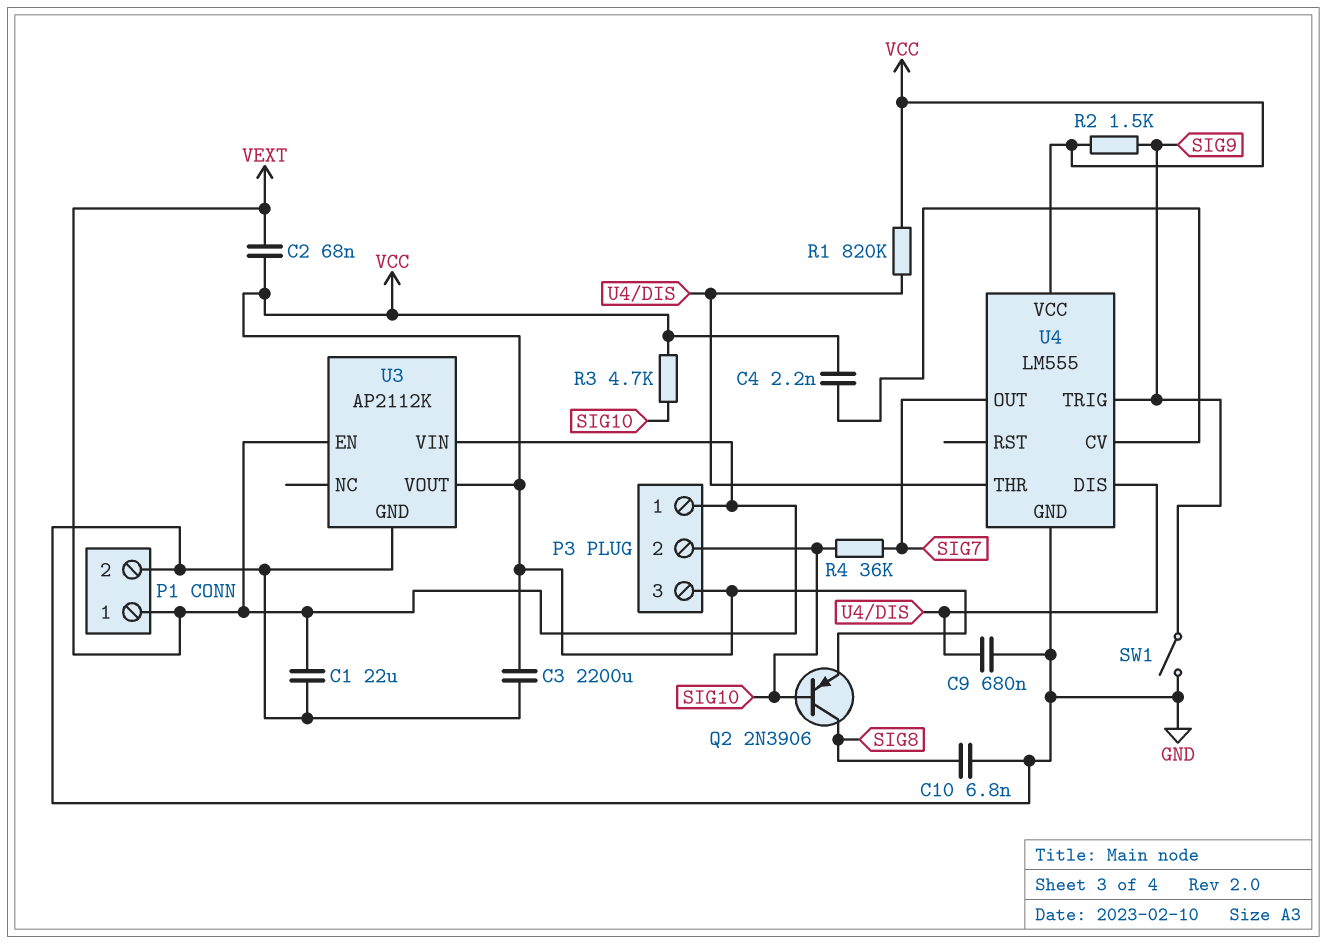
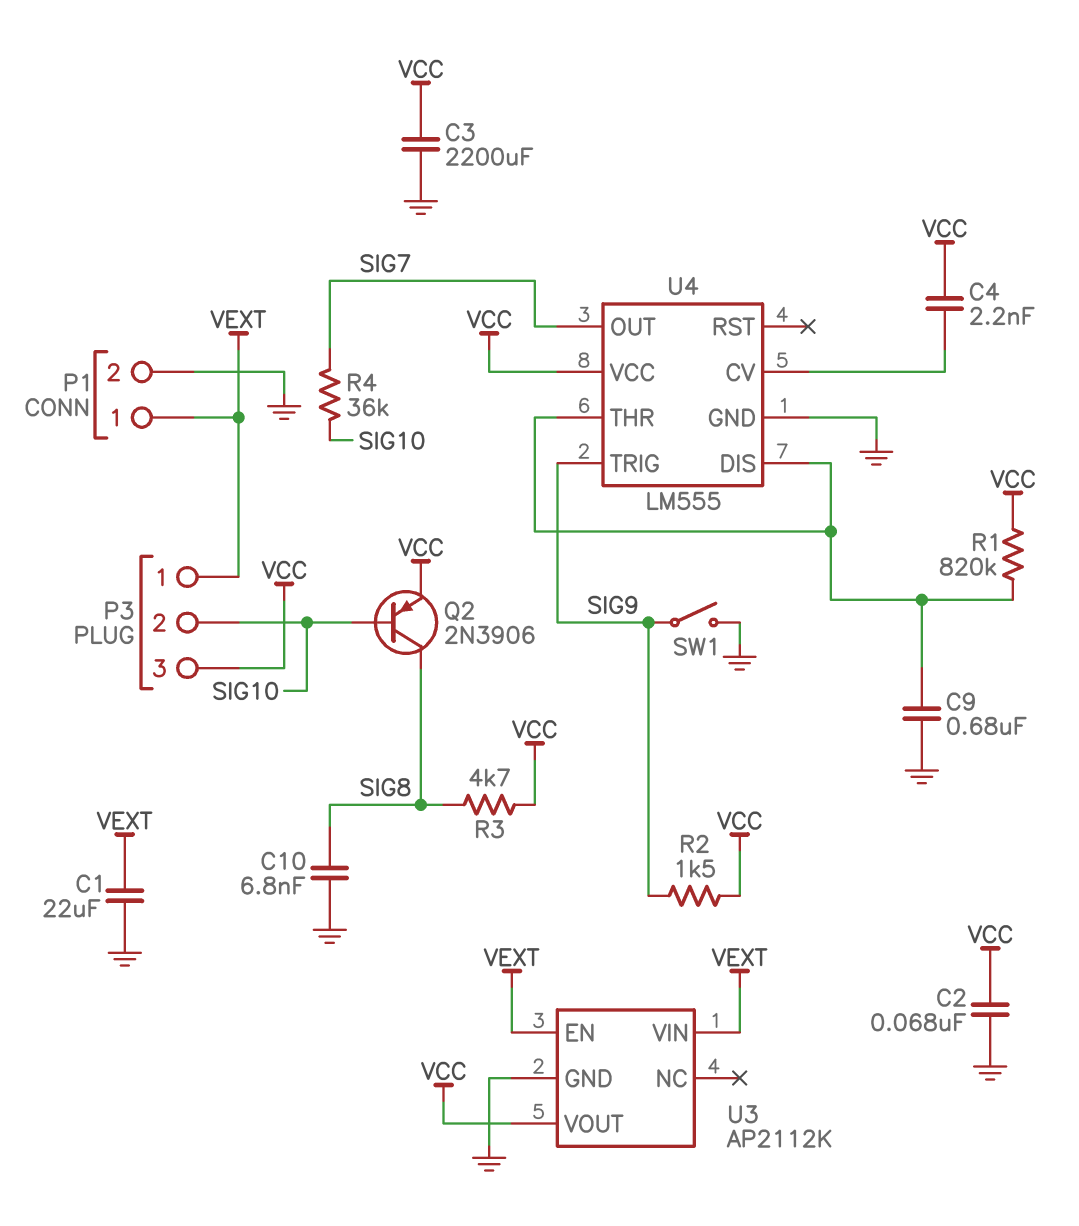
C2: 68nF (VCC, VEXT) -> 68nF (GND, VCC)
R3: 4.7k (SIG10, VCC) -> 4.7k (SIG8, VCC)

